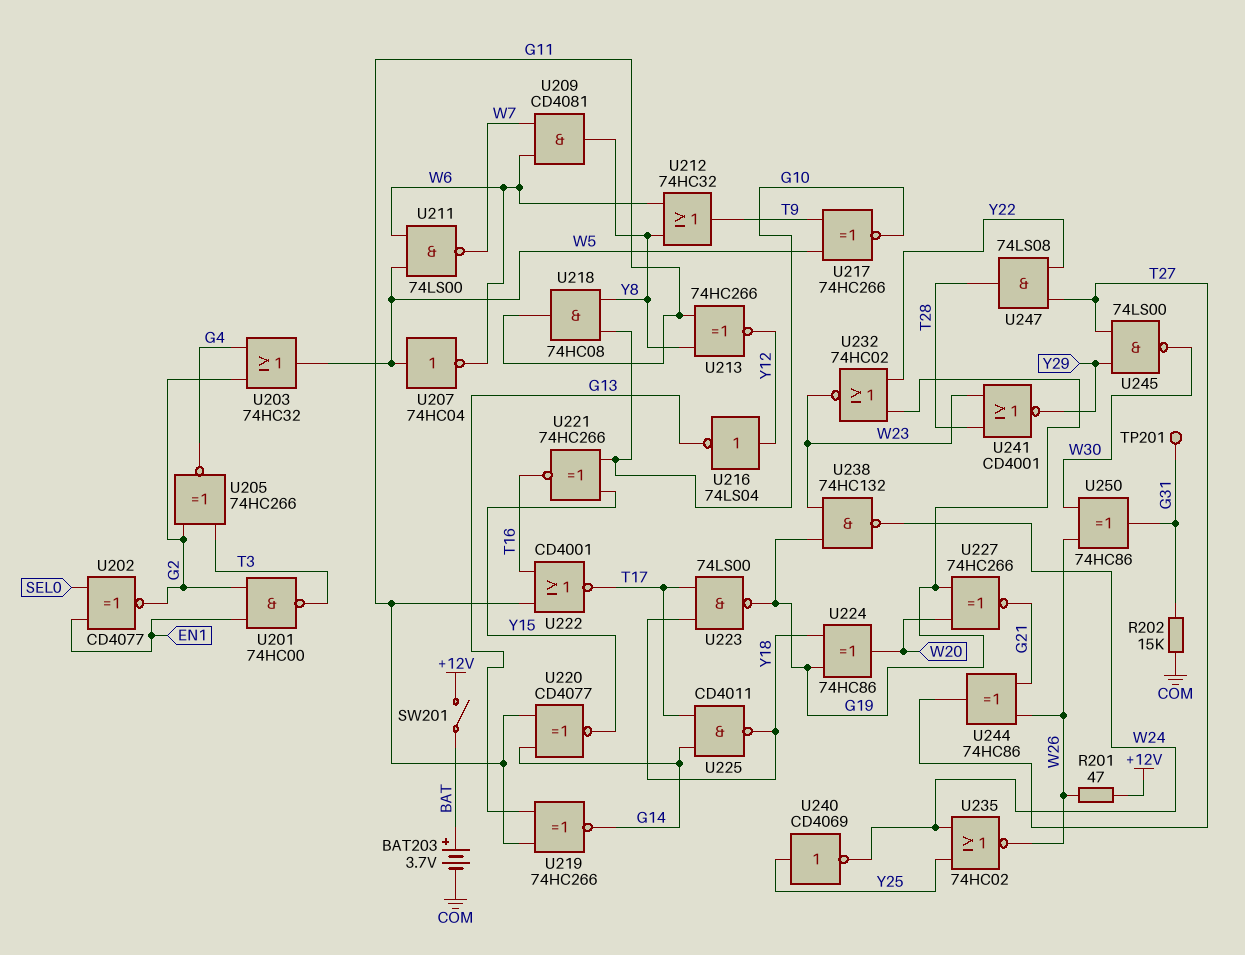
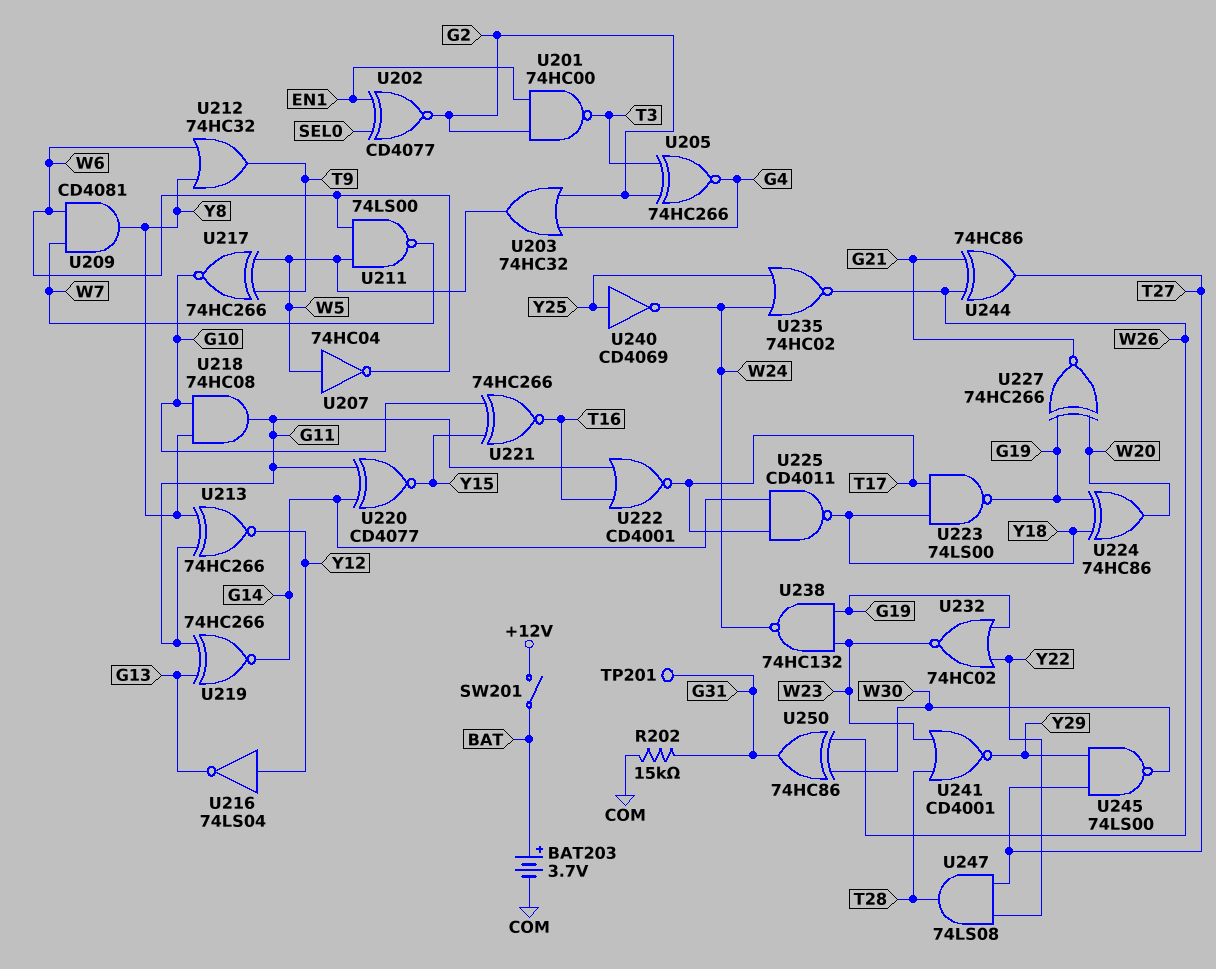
R201: 47 (+12V, W26) -> none

